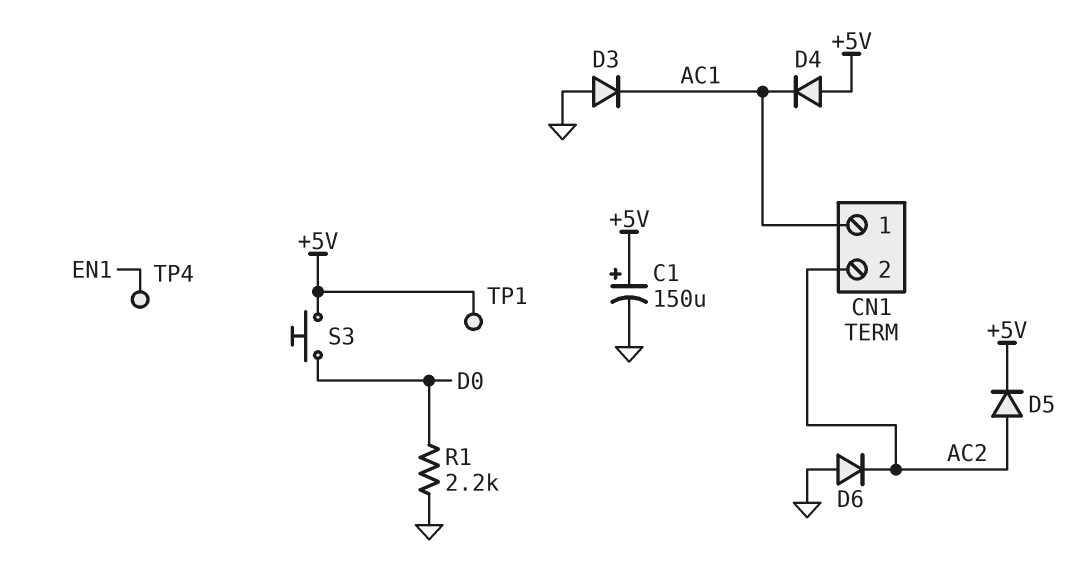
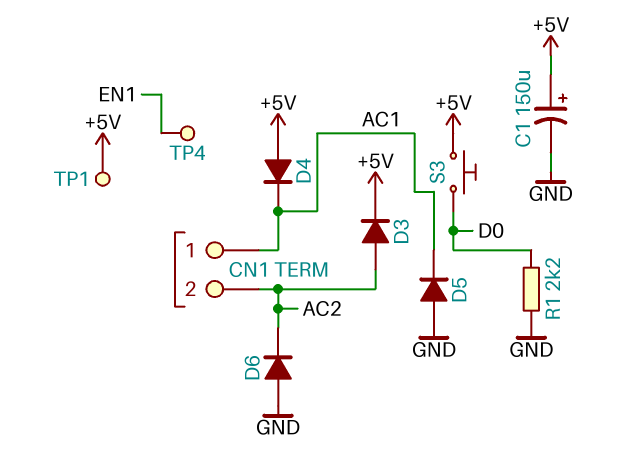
D3: diode (A GND, K AC1) -> diode (A AC2, K +5V)
D5: diode (A AC2, K +5V) -> diode (A GND, K AC1)

